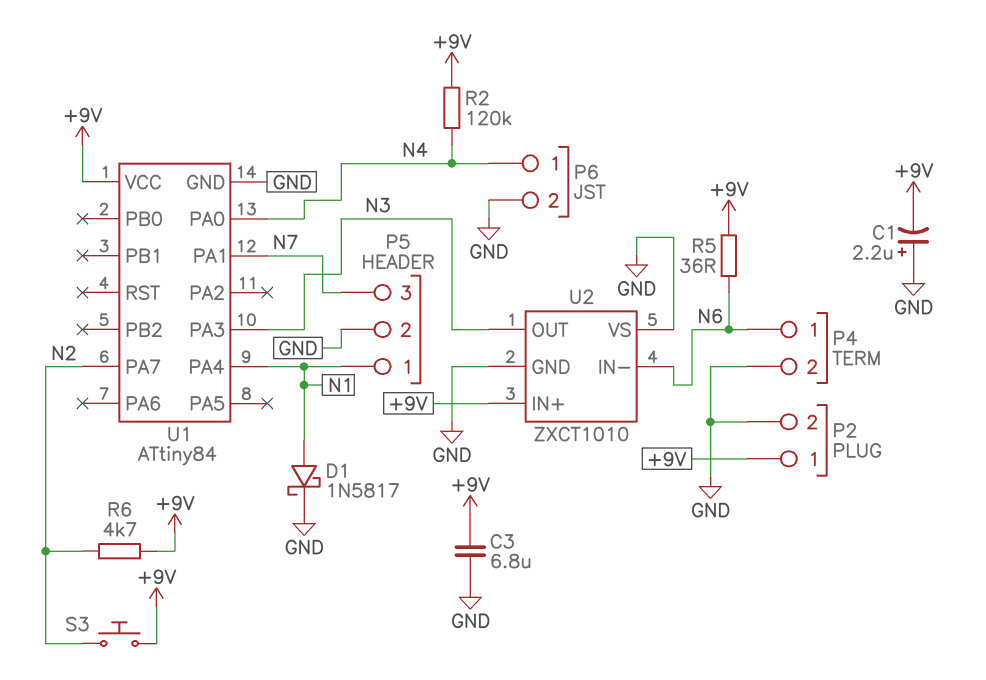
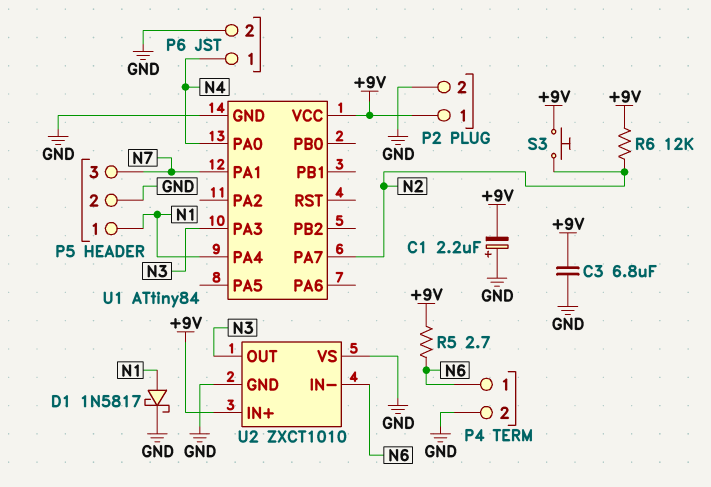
R2: 120k (+9V, N4) -> none
R5: 36 (+9V, N6) -> 2.7 (+9V, N6)
R6: 4.7k (+9V, N2) -> 12k (+9V, N2)

